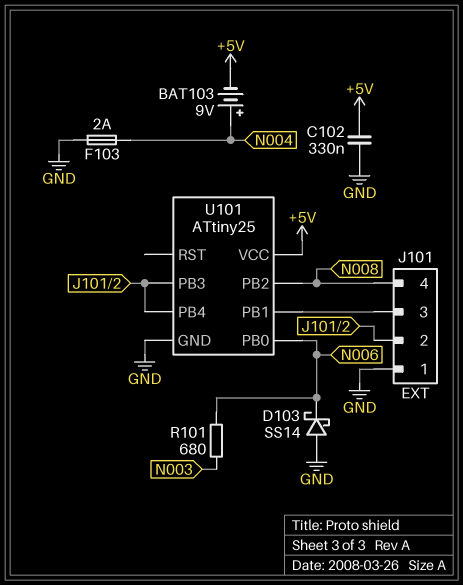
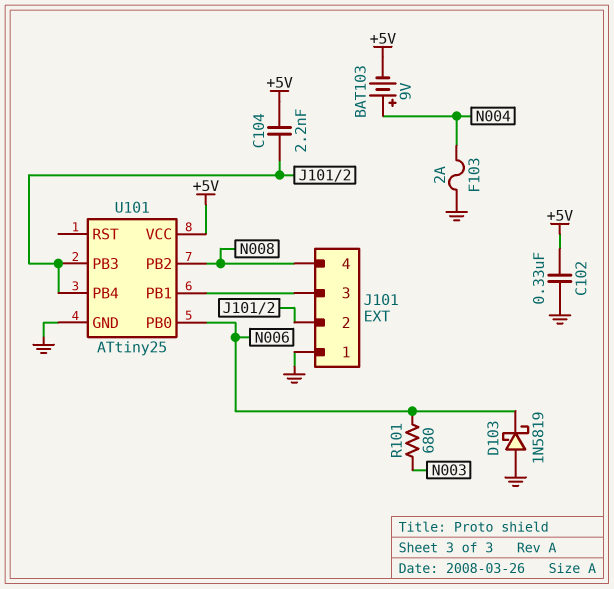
C104: none -> 2.2nF (+5V, J101/2)
D103: schottky SS14 (A GND, K N006) -> schottky 1N5819 (A GND, K N006)

